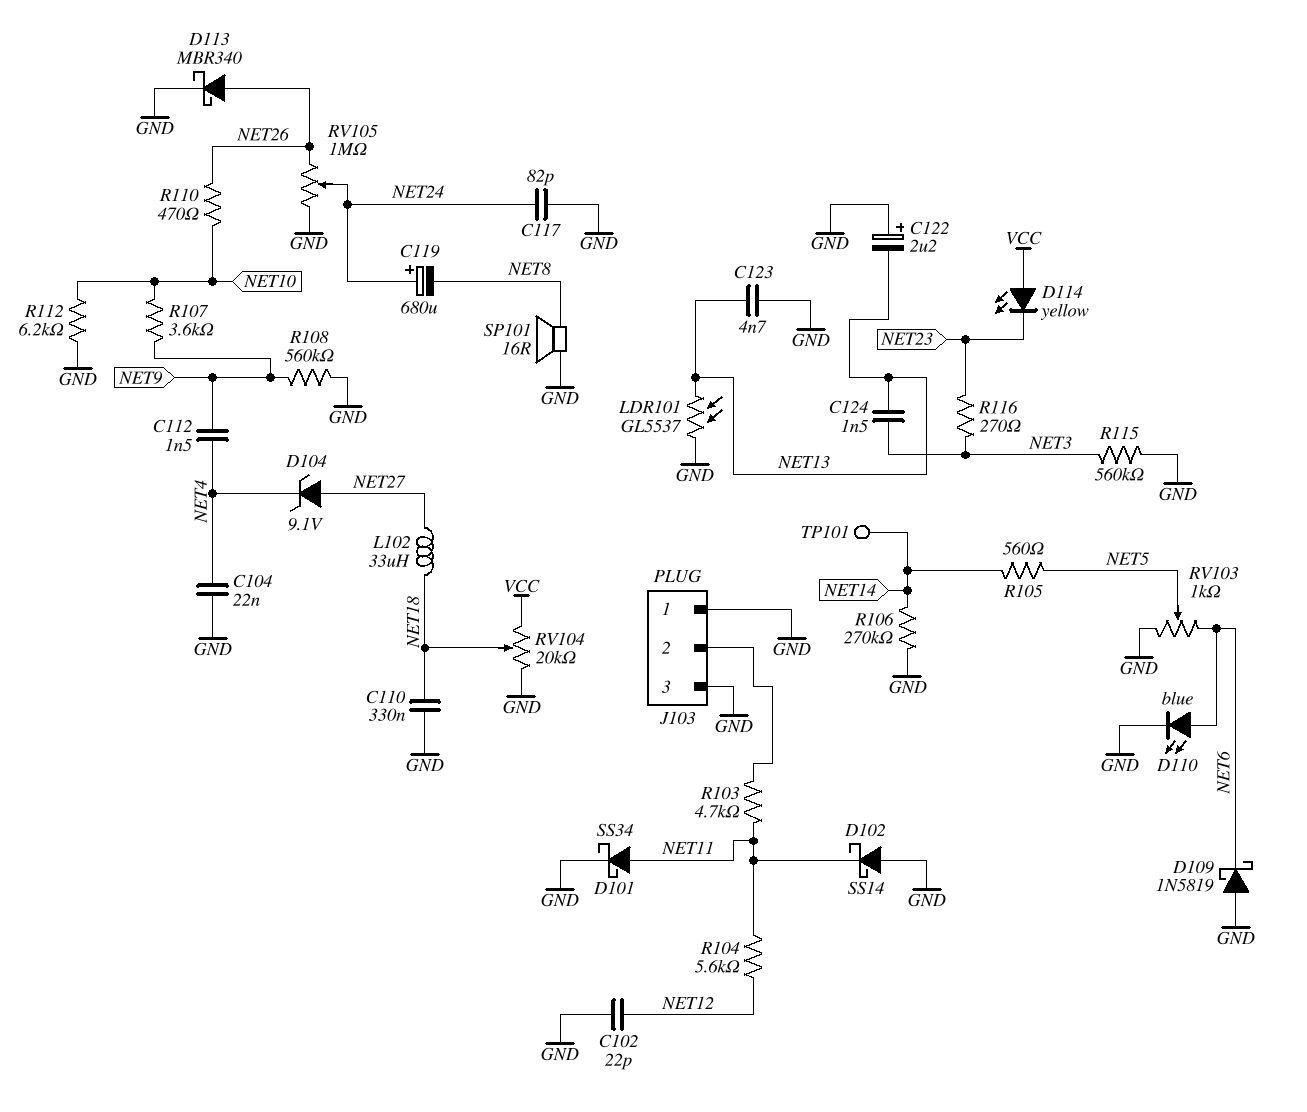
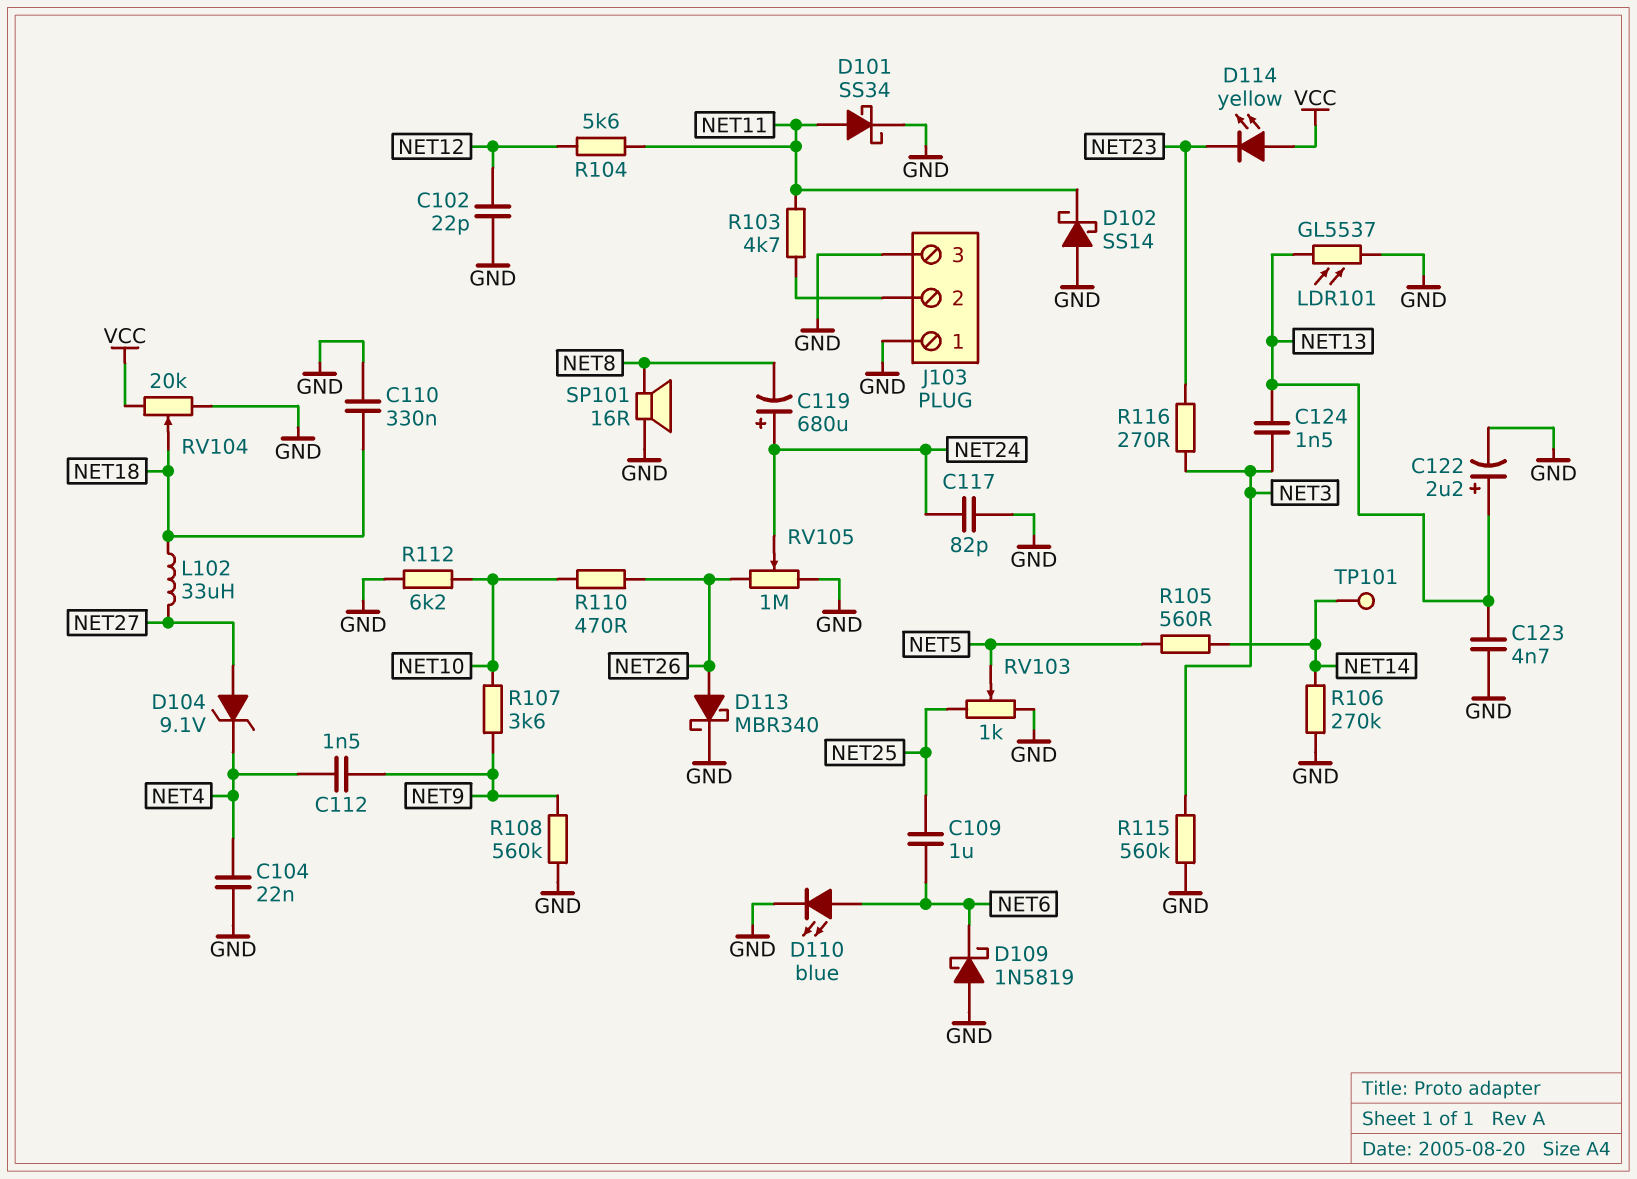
C109: none -> 1uF (NET6, NET25)
C122: 2.2uF (plus GND, minus NET13) -> 2.2uF (plus NET13, minus GND)
RV103: 1k (GND, NET6, wiper NET5) -> 1k (GND, NET25, wiper NET5)

